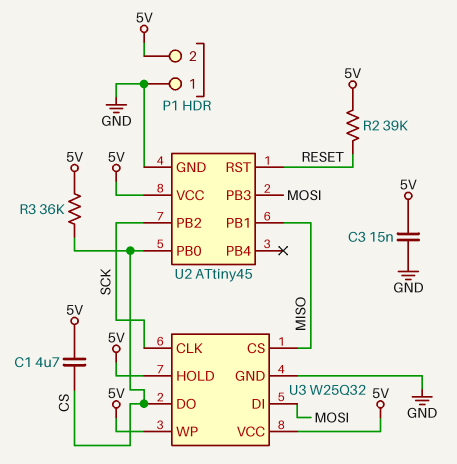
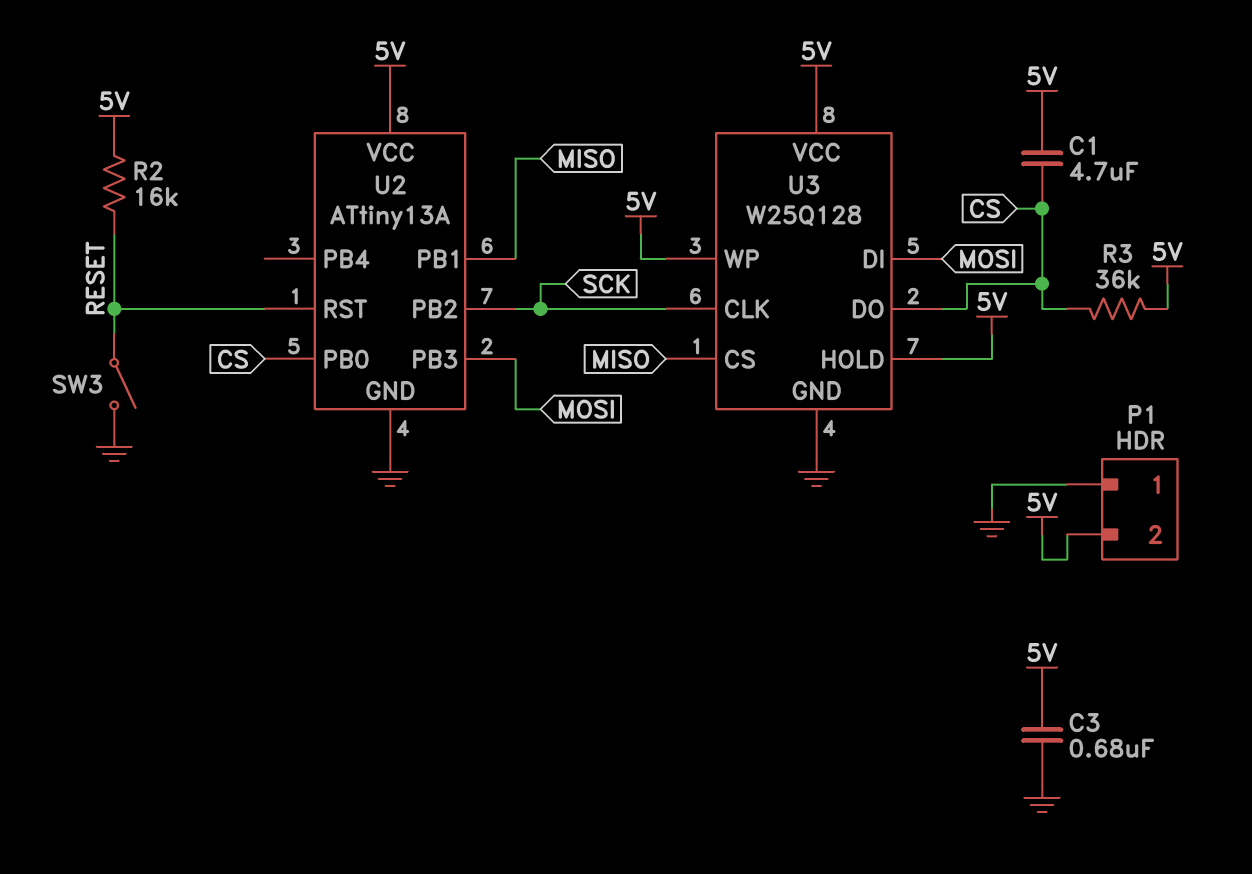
C3: 15nF (5V, GND) -> 680nF (5V, GND)
R2: 39k (5V, RESET) -> 16k (5V, RESET)
SW3: none -> switch (GND, RESET)
U2: ATtiny45 -> ATtiny13A
U3: W25Q32 -> W25Q128

